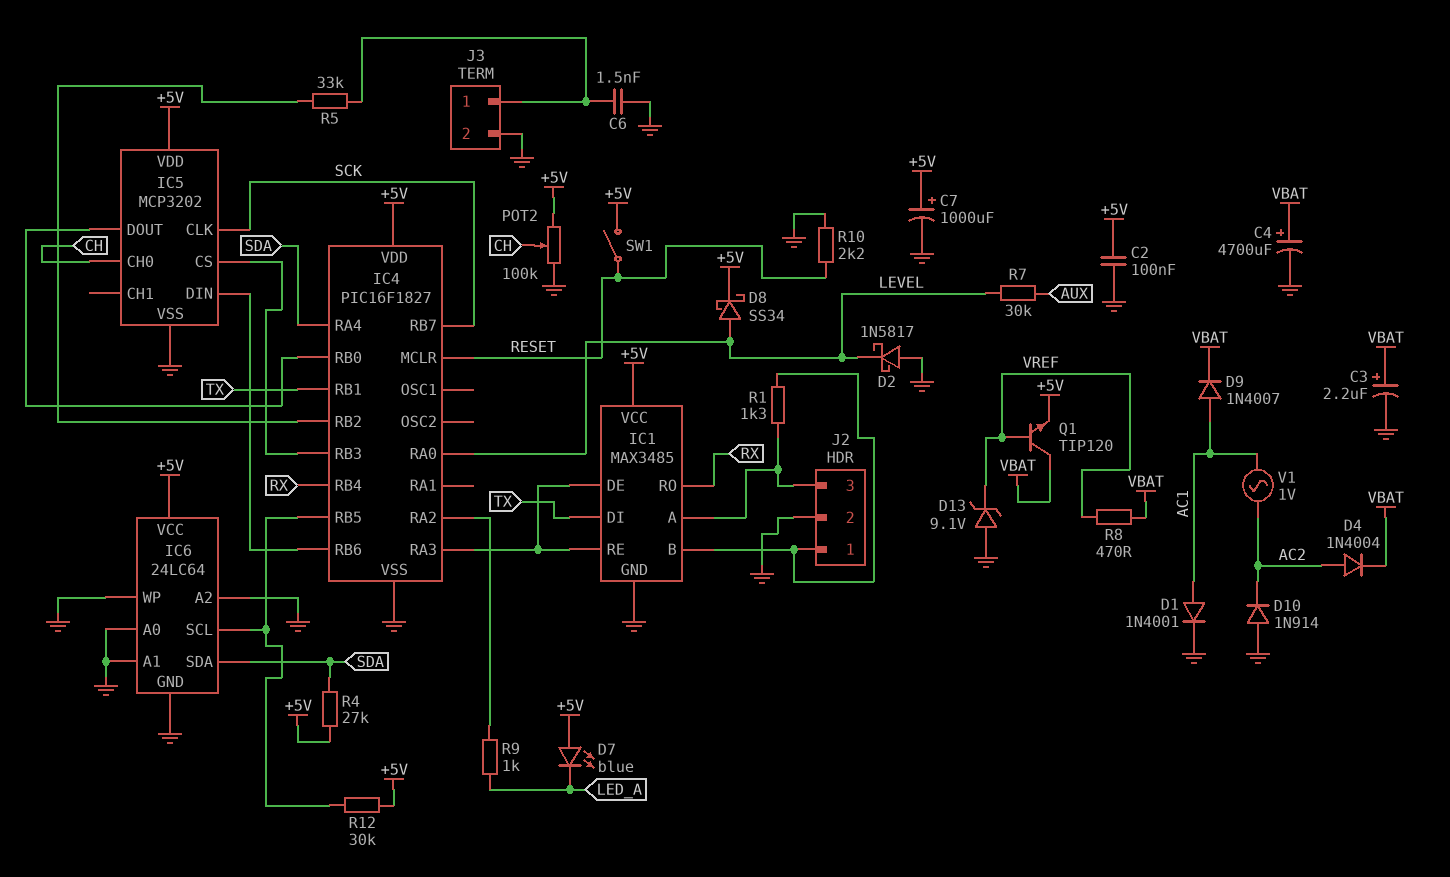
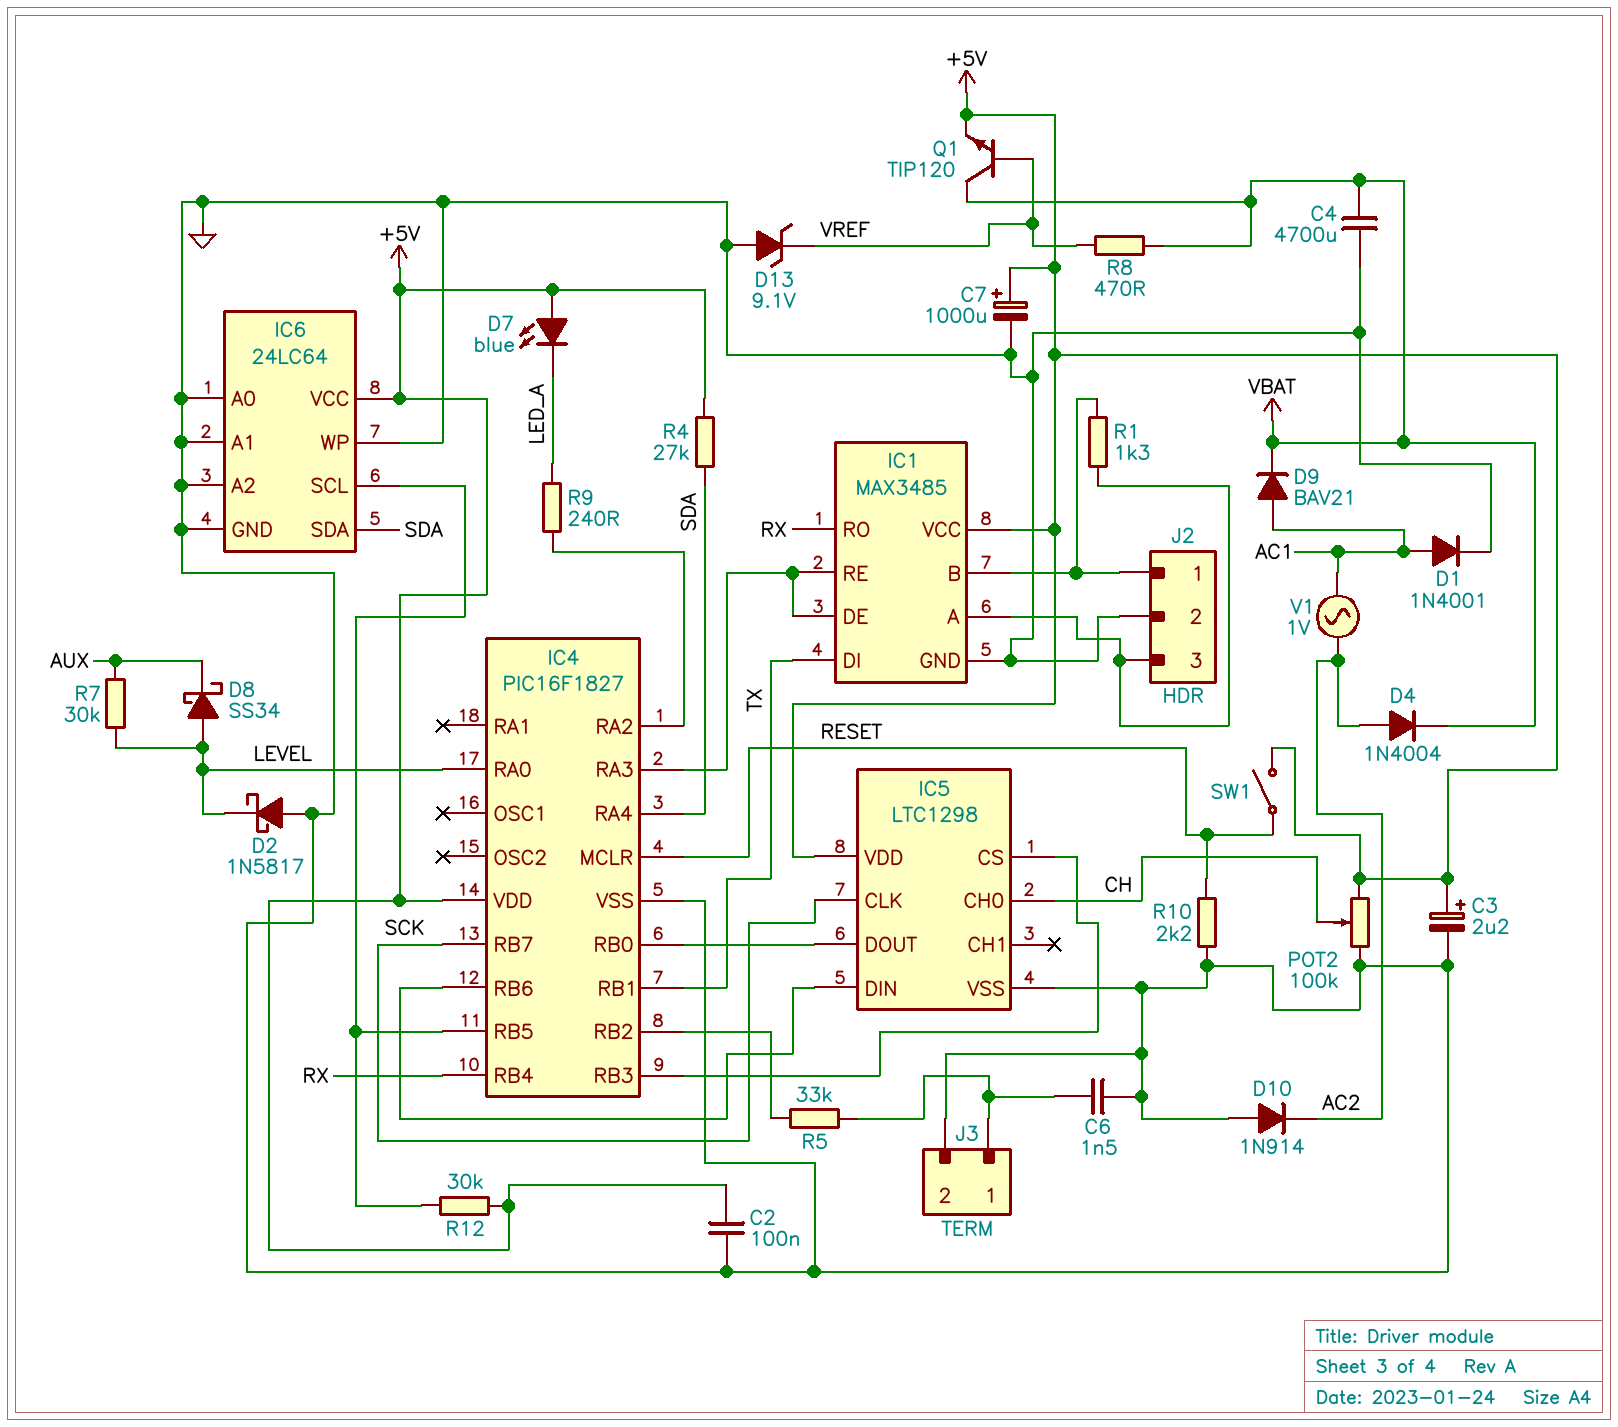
C3: 2.2uF (plus VBAT, minus GND) -> 2.2uF (plus +5V, minus GND)
C4: 4700uF (plus VBAT, minus GND) -> 4700uF (GND, VBAT)
D8: schottky SS34 (A LEVEL, K +5V) -> schottky SS34 (A LEVEL, K AUX)
D9: diode 1N4007 (A AC1, K VBAT) -> diode BAV21 (A AC1, K VBAT)
IC5: MCP3202 -> LTC1298
R9: 1k (IC4/RA2, LED_A) -> 240 (IC4/RA2, LED_A)

